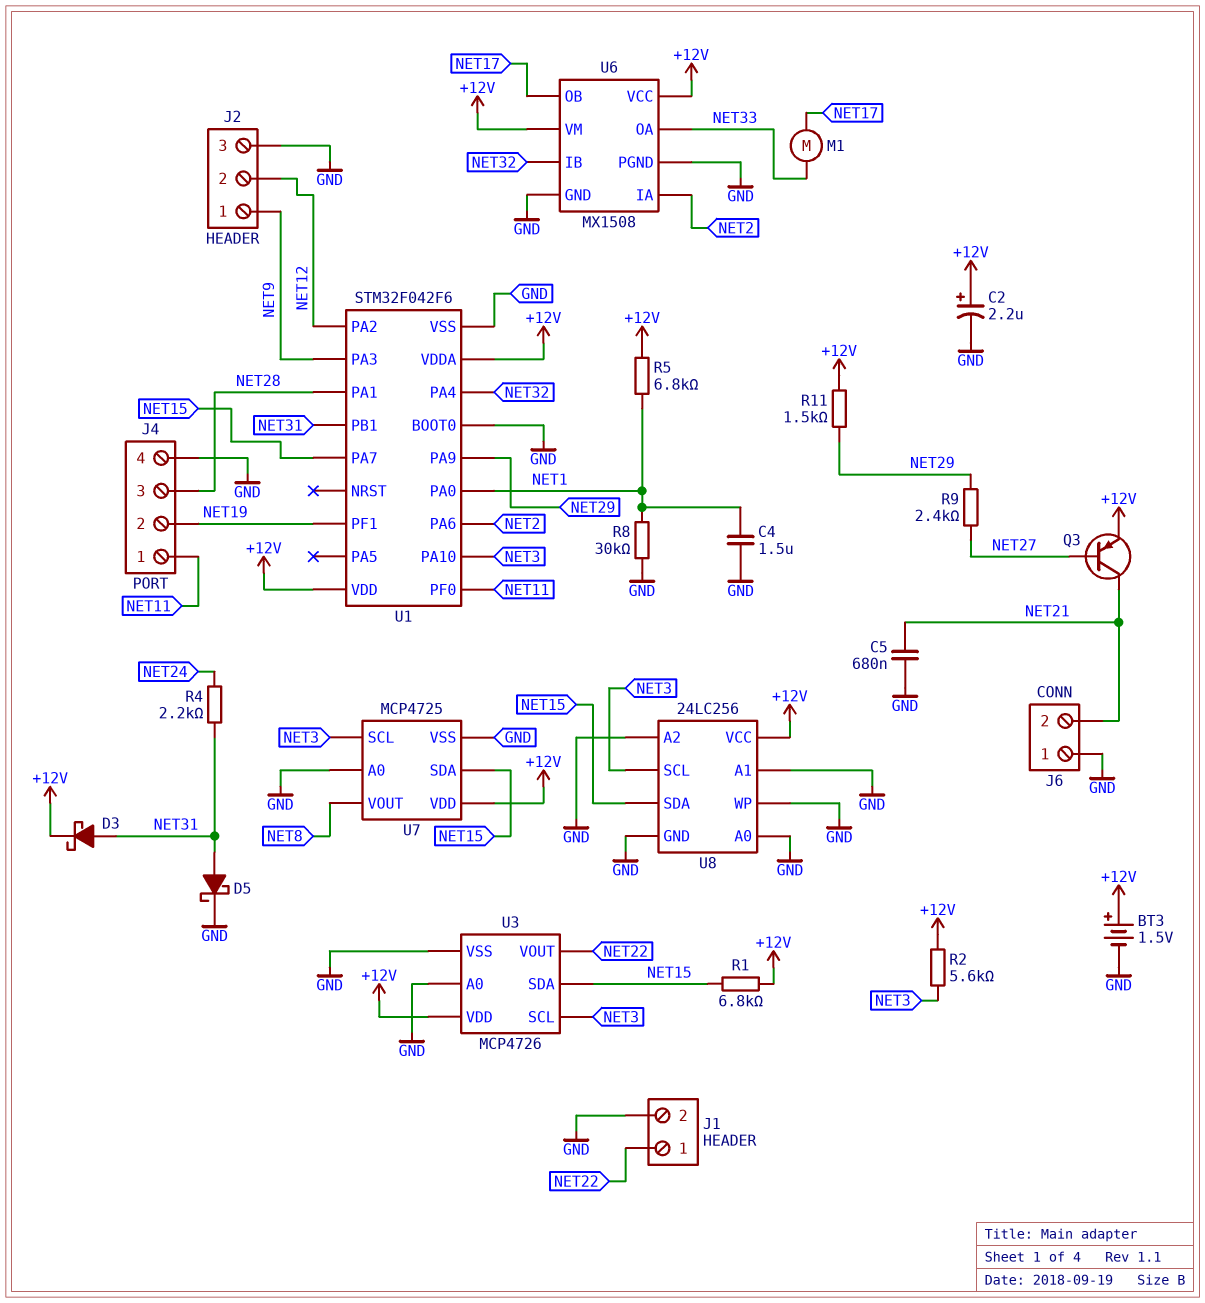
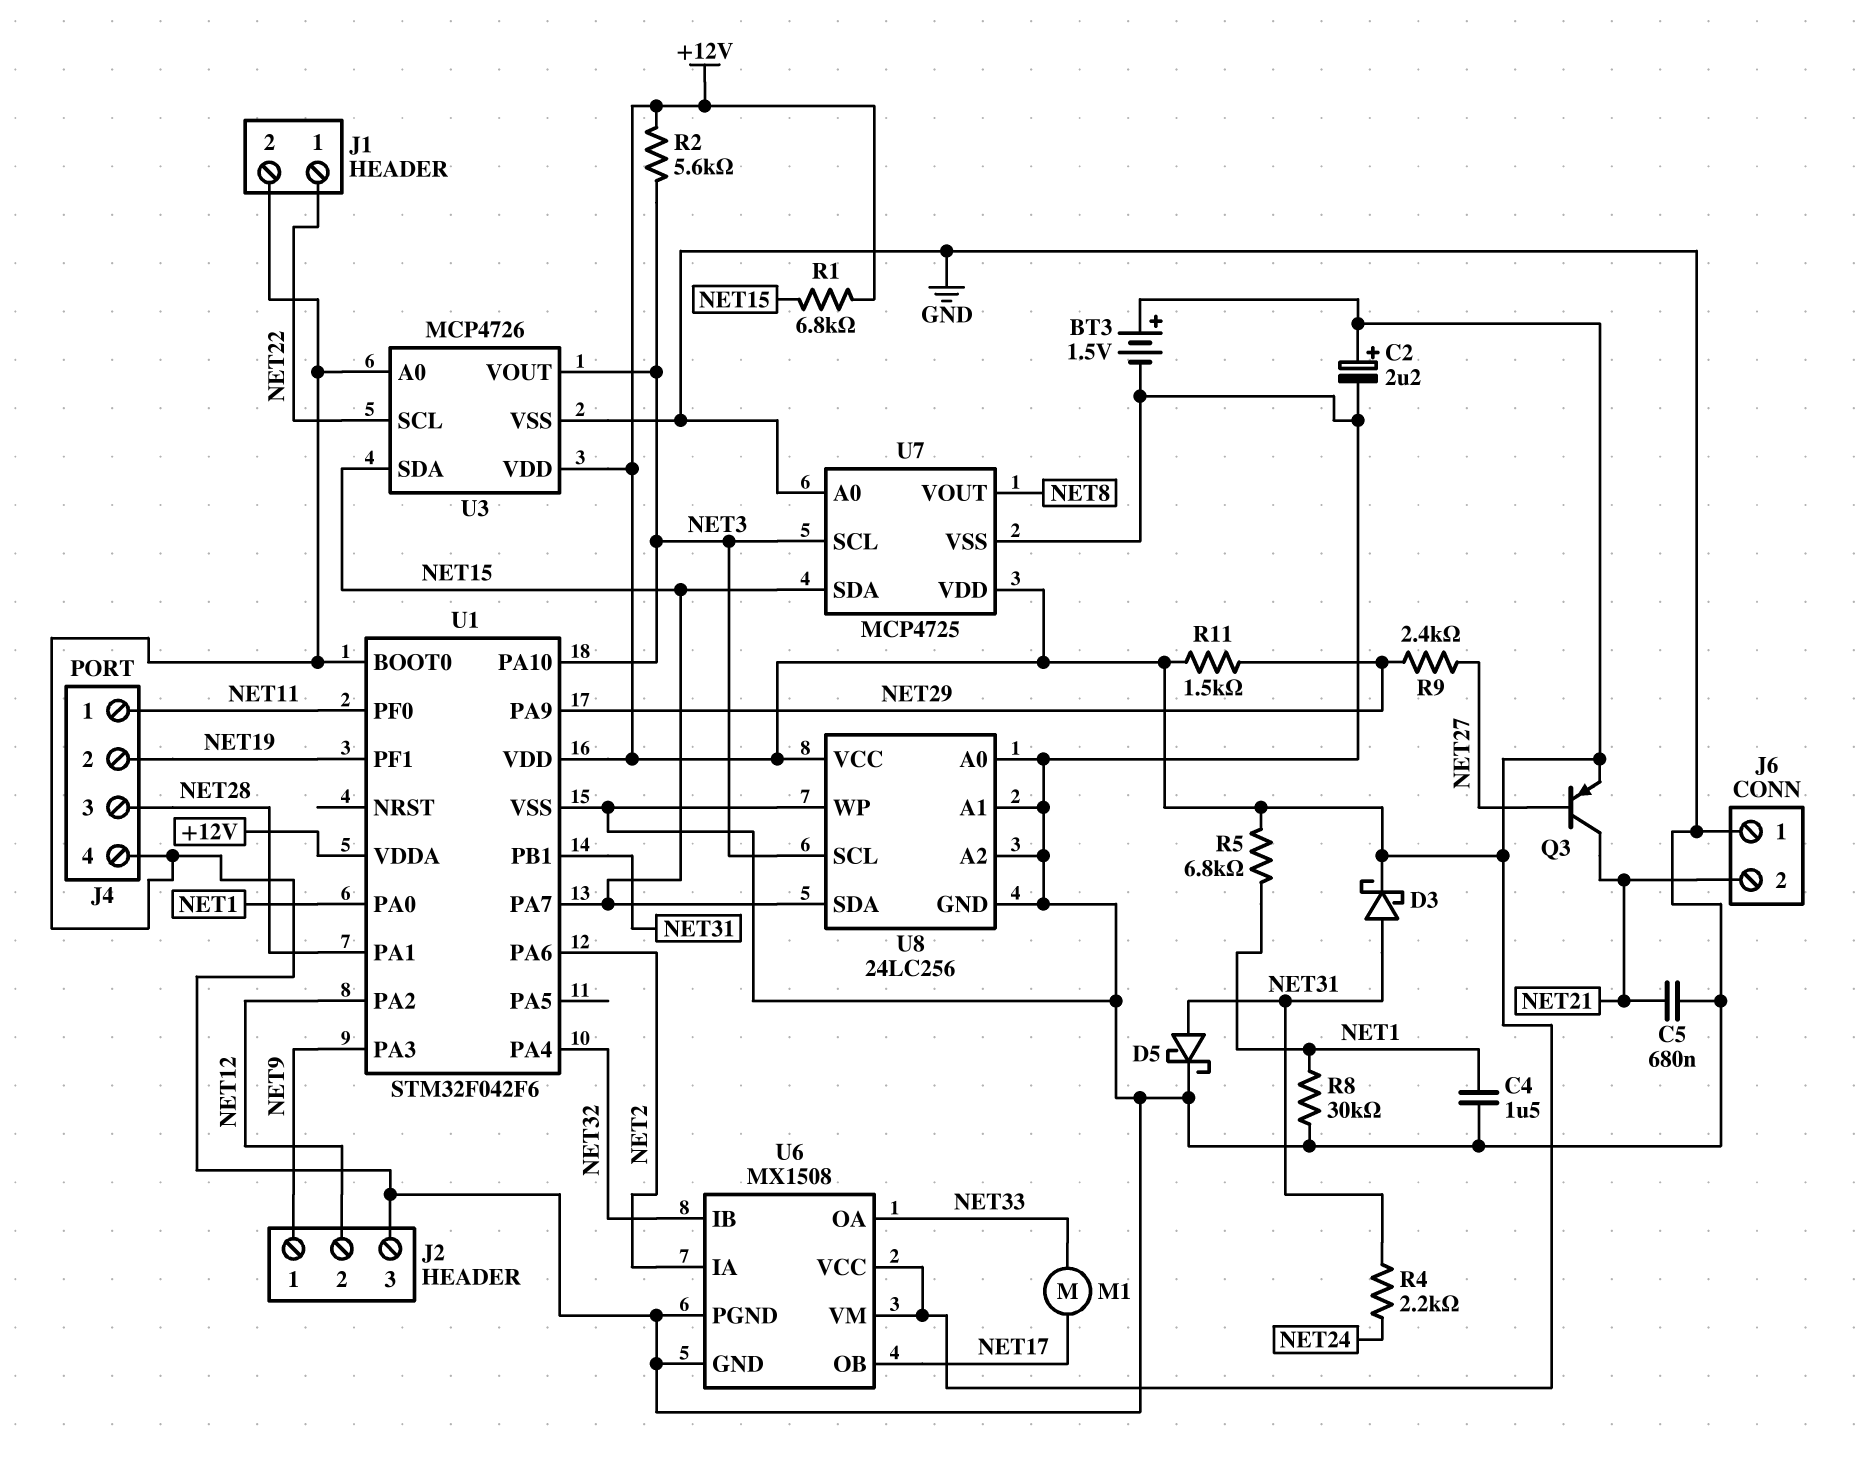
U3 pin SCL: NET3 -> NET22
U3 pin VOUT: NET22 -> NET3

